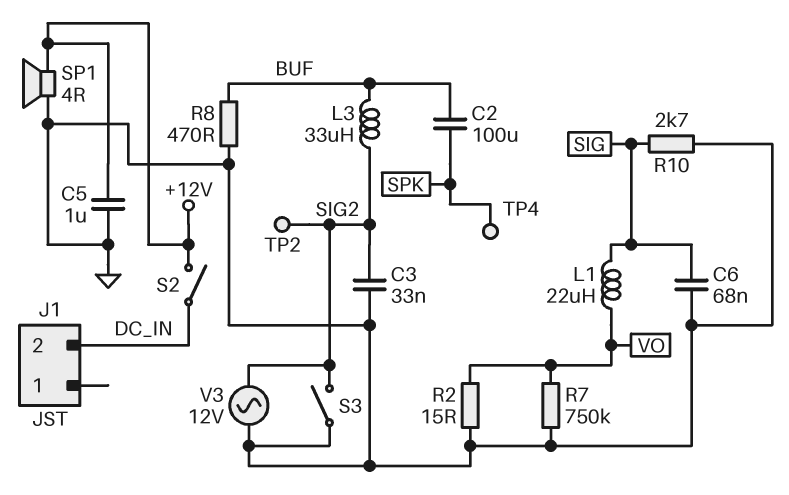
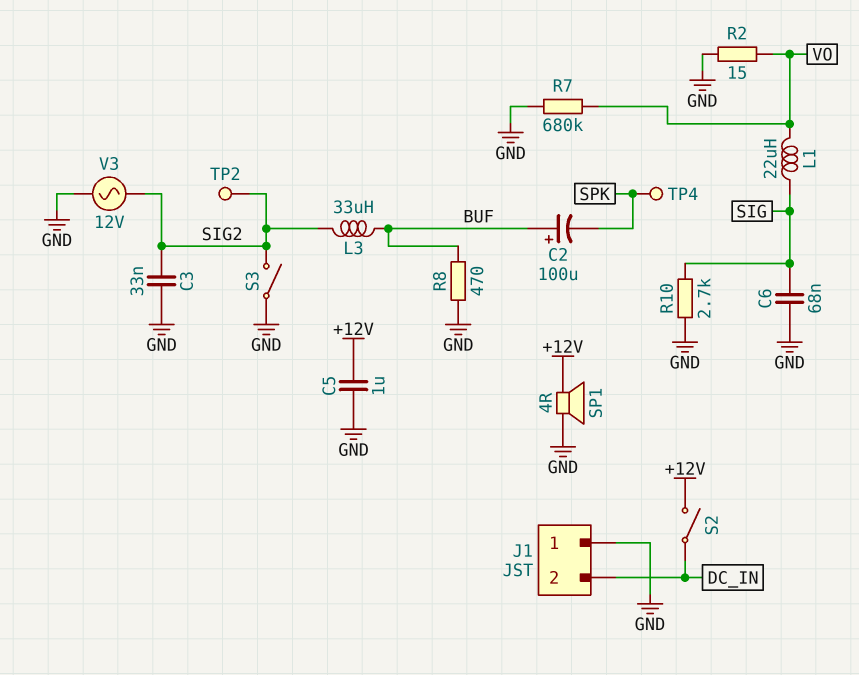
C2: 100uF (BUF, SPK) -> 100uF (plus BUF, minus SPK)
J1 pin 1: none -> GND
R7: 750k (GND, VO) -> 680k (GND, VO)

